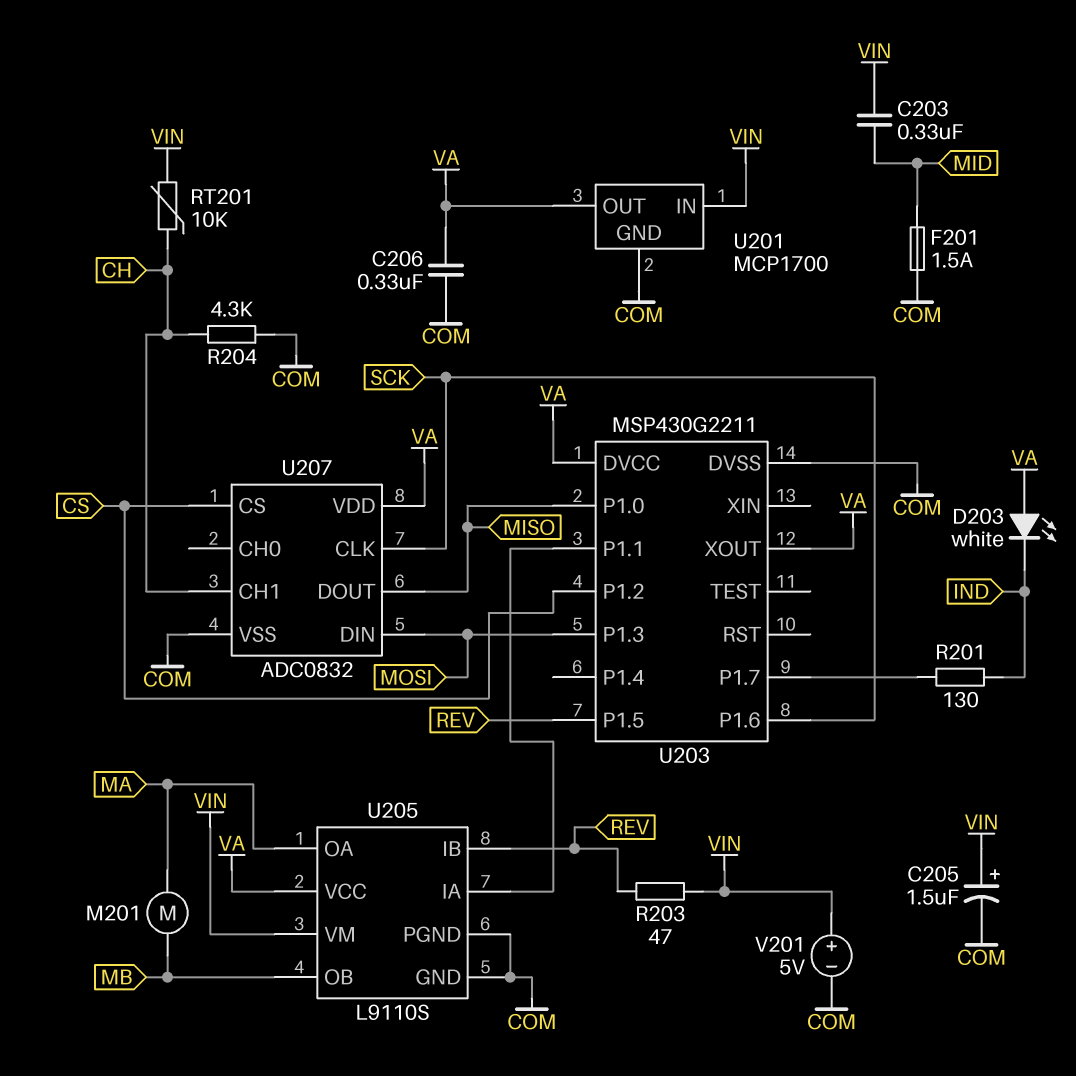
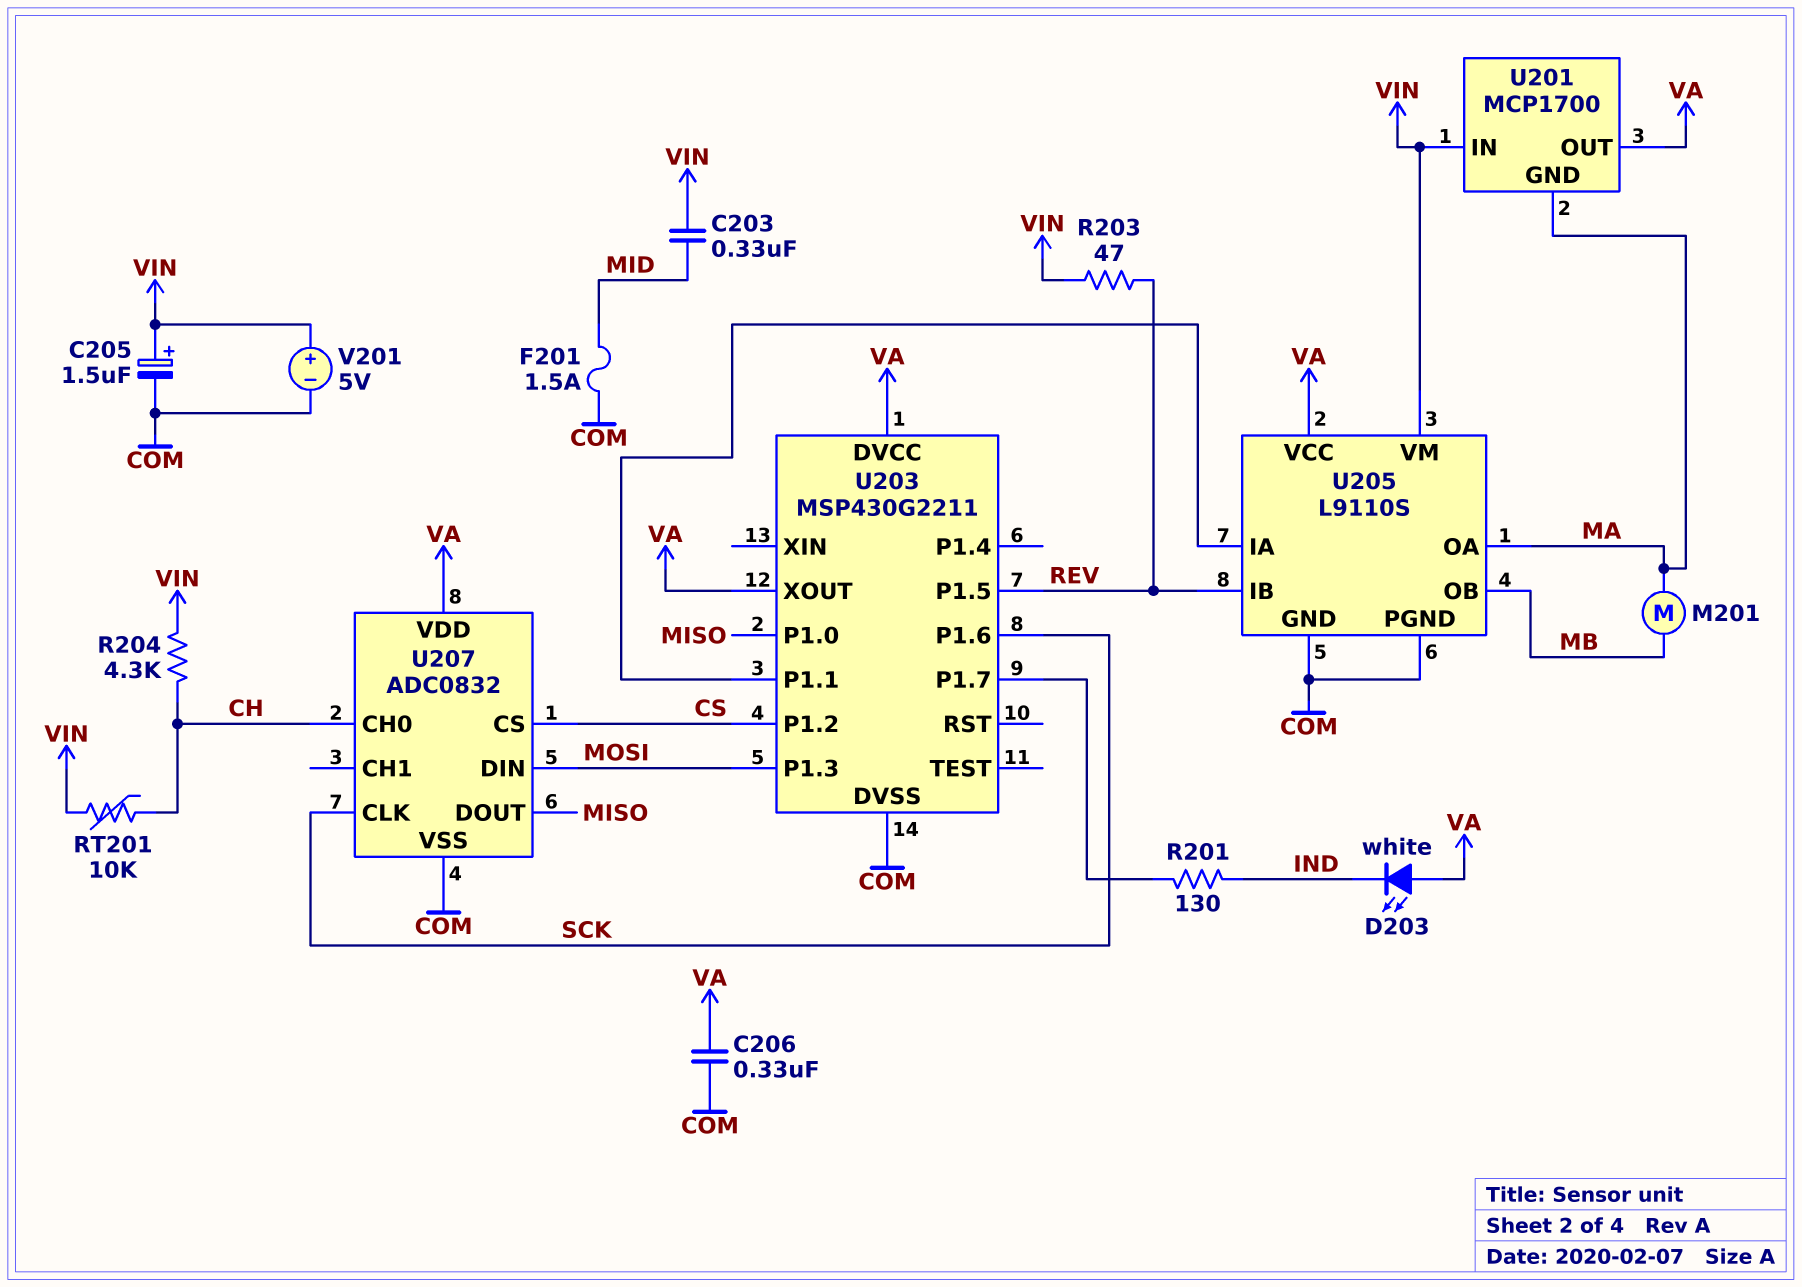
R204: 4.3k (CH, COM) -> 4.3k (CH, VIN)
U201 pin GND: COM -> MA
U207 pin CH0: none -> CH
U207 pin CH1: CH -> none

